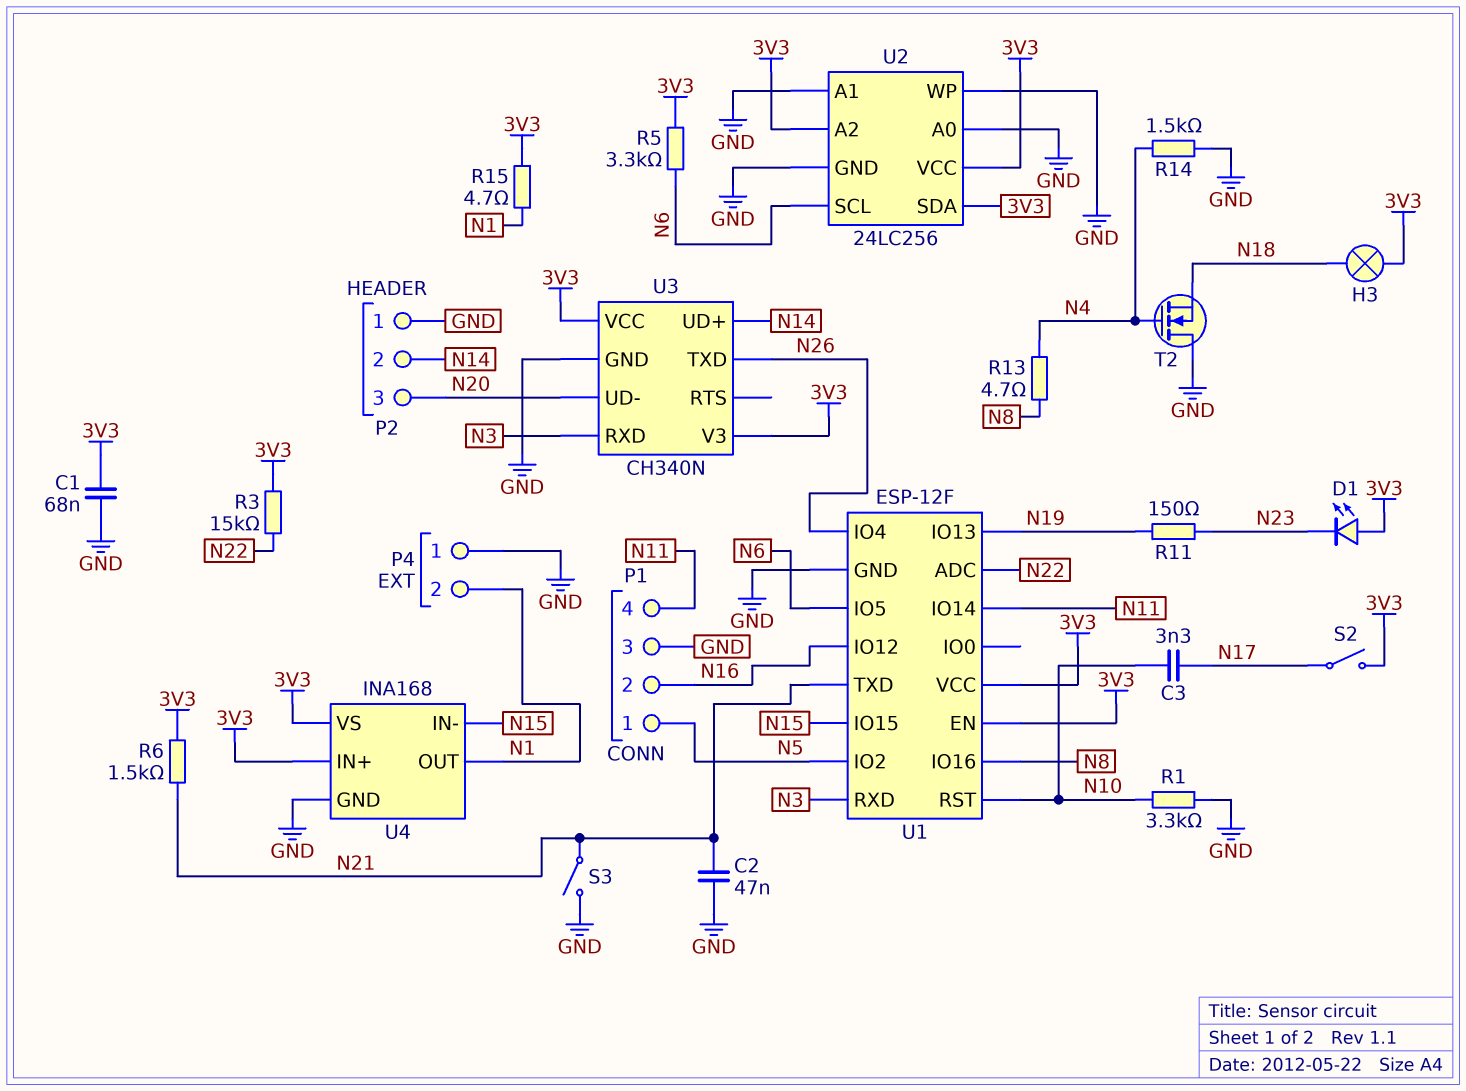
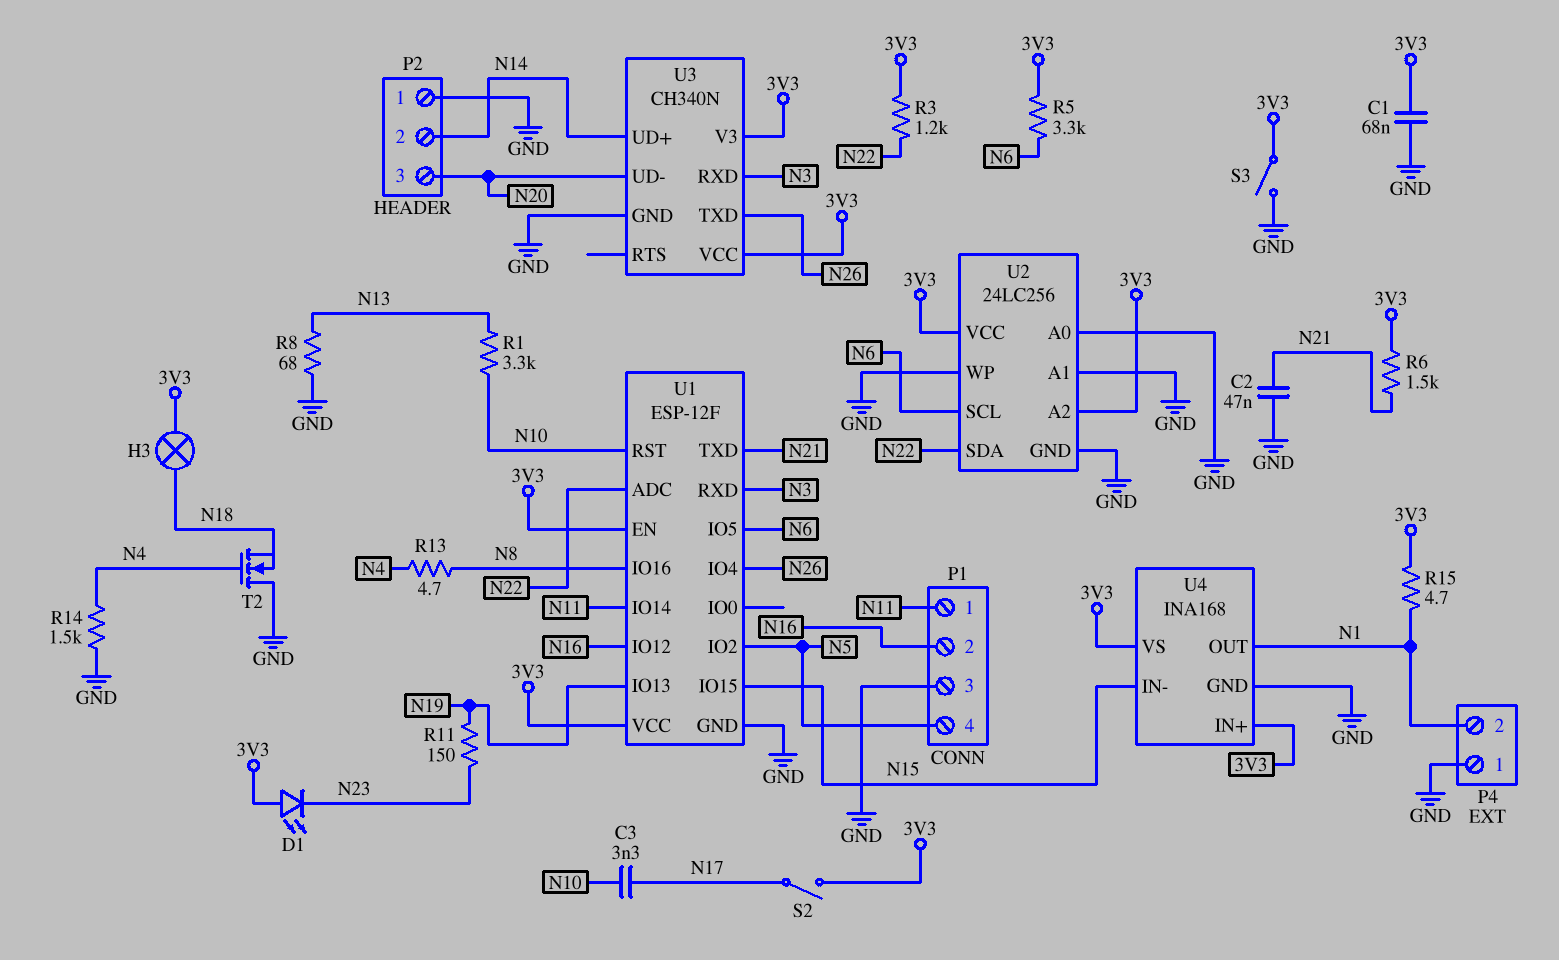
P1 pin 1: N5 -> N11
P1 pin 4: N11 -> N5
R1: 3.3k (GND, N10) -> 3.3k (N10, N13)
R3: 15k (3V3, N22) -> 1.2k (3V3, N22)
R8: none -> 68 (GND, N13)
S3: switch (GND, N21) -> switch (3V3, GND)
U2 pin SDA: 3V3 -> N22

